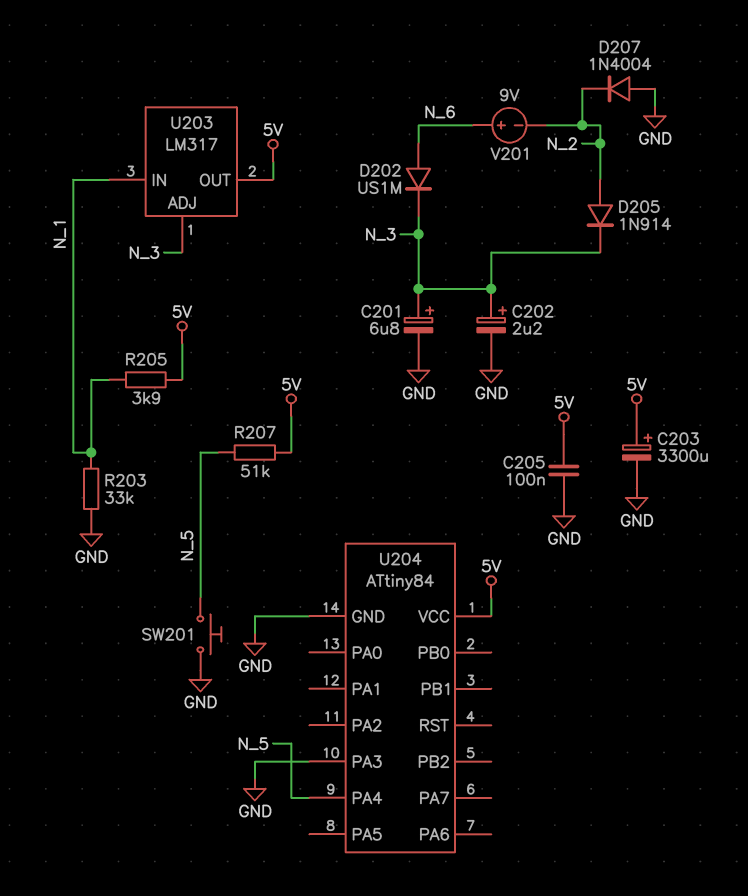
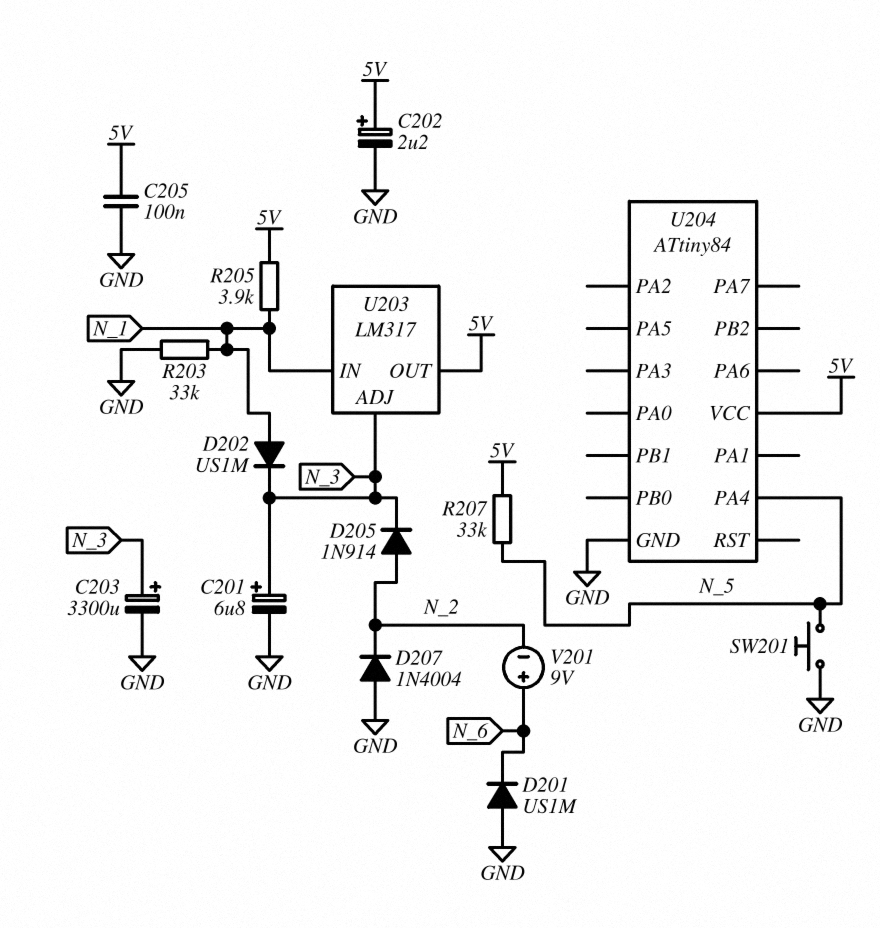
C202: 2.2uF (plus N_3, minus GND) -> 2.2uF (plus 5V, minus GND)
C203: 3300uF (plus 5V, minus GND) -> 3300uF (plus N_3, minus GND)
D201: none -> diode US1M (A GND, K N_6)
D202: diode US1M (A N_6, K N_3) -> diode US1M (A N_1, K N_3)
R207: 51k (5V, N_5) -> 33k (5V, N_5)
U204 pin PA3: GND -> none

